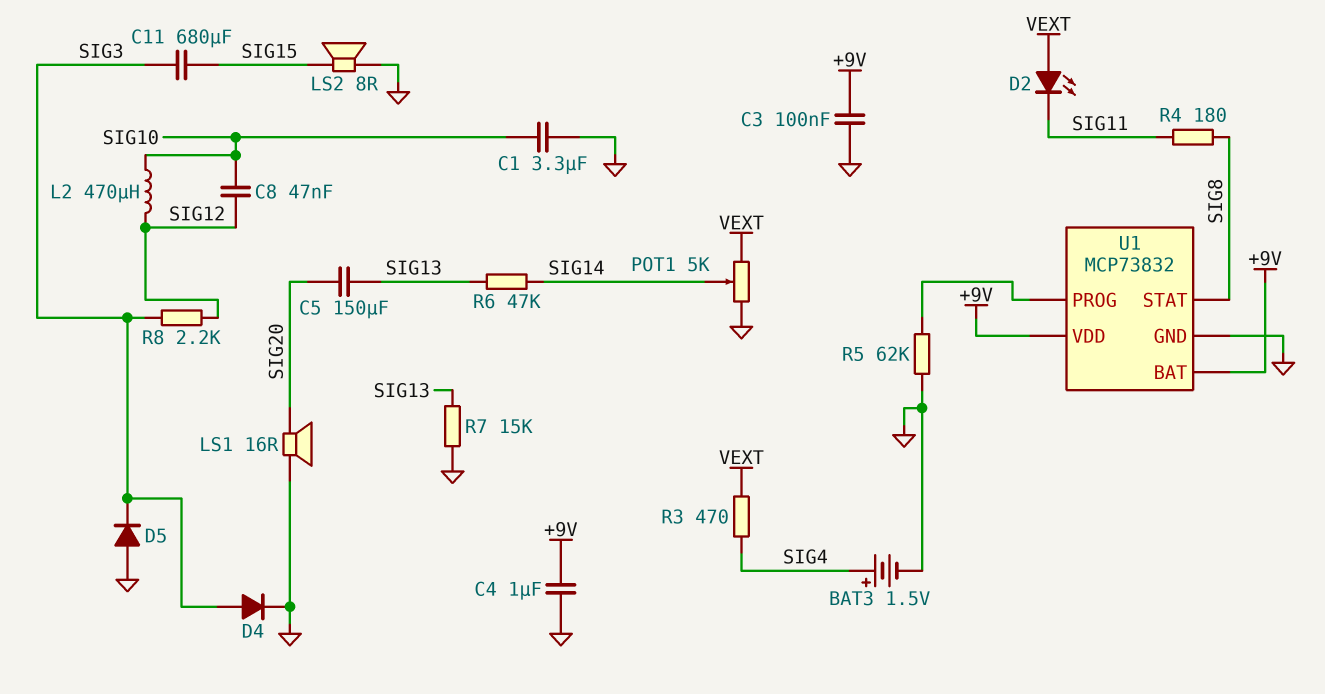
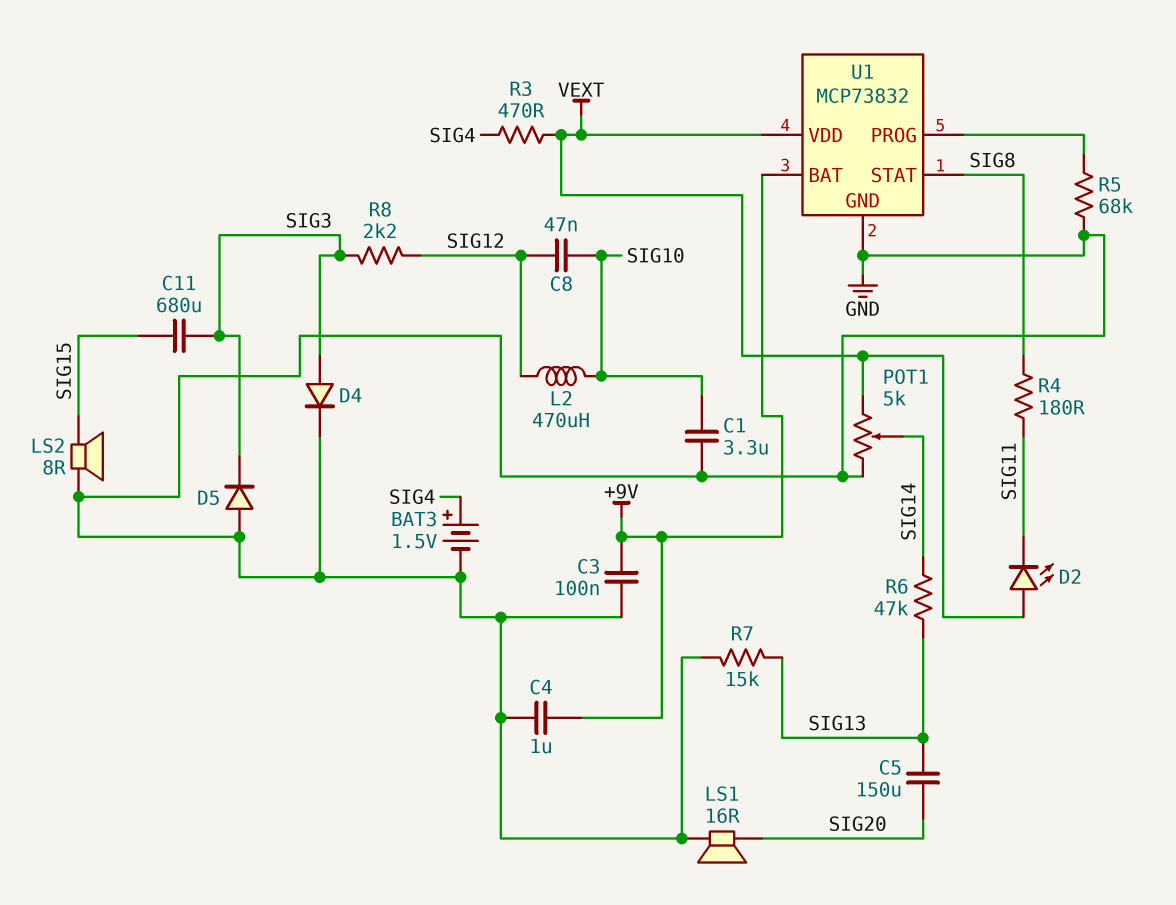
R5: 62k (GND, U1/PROG) -> 68k (GND, U1/PROG)
U1 pin VDD: +9V -> VEXT

